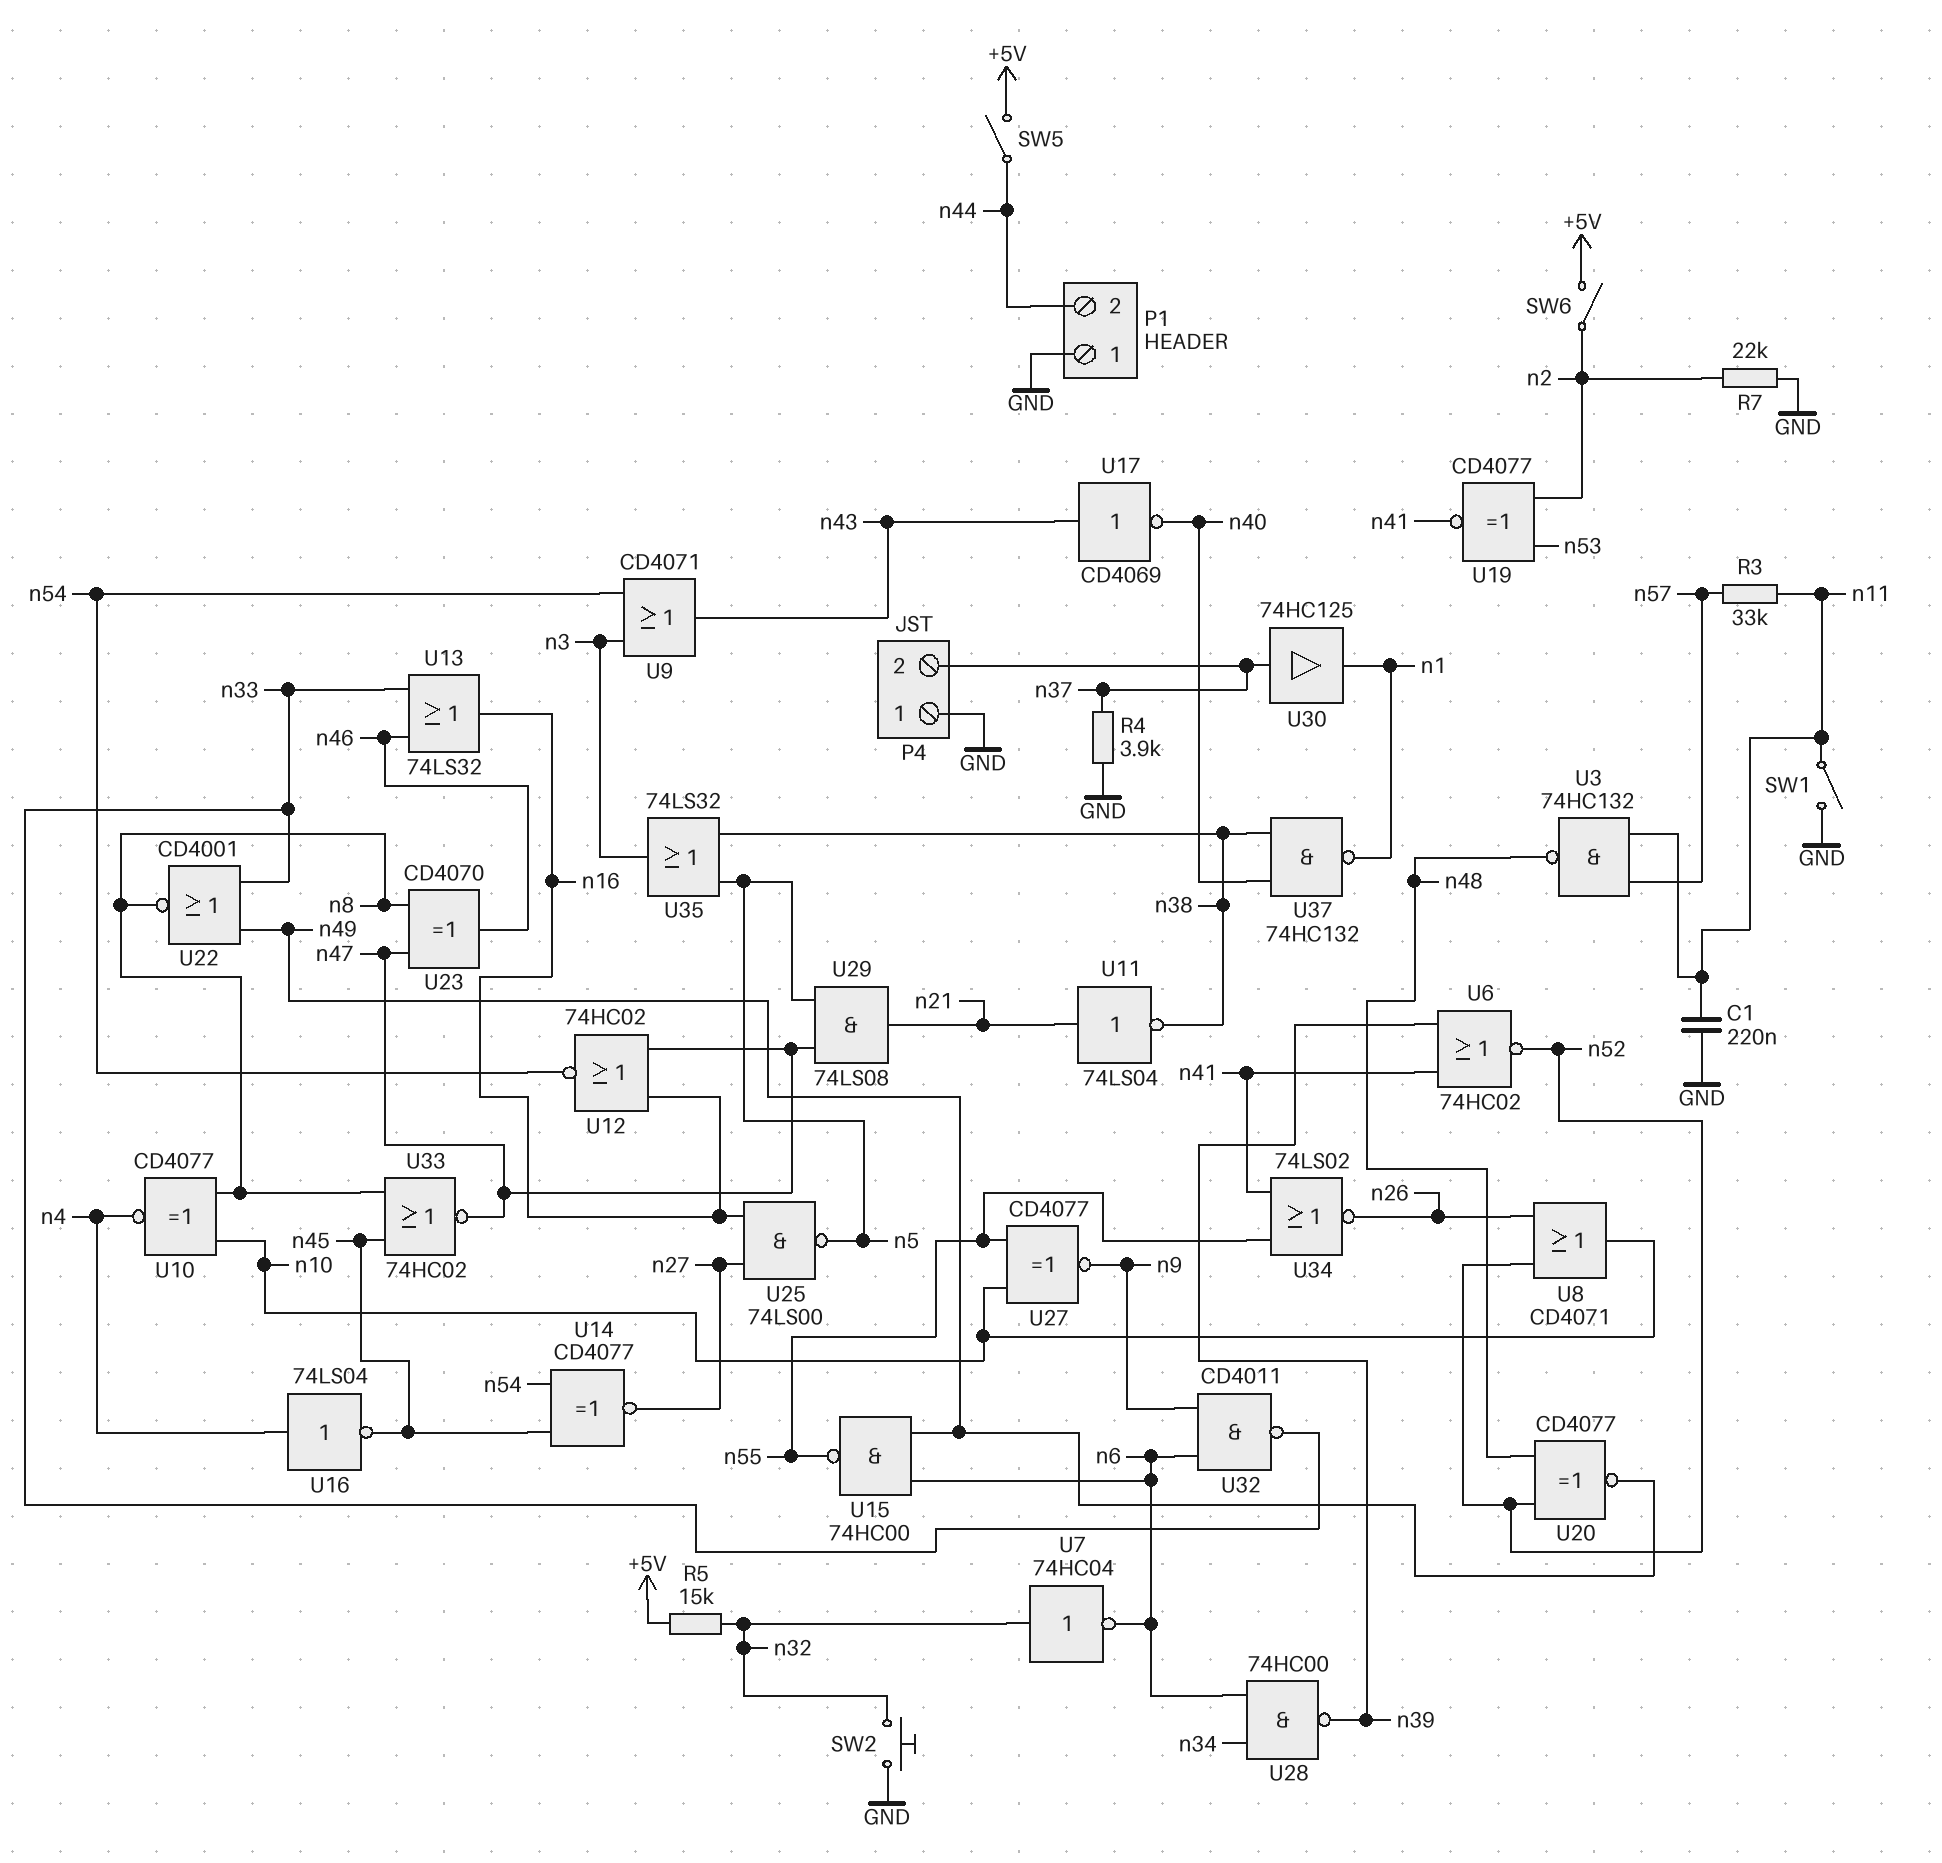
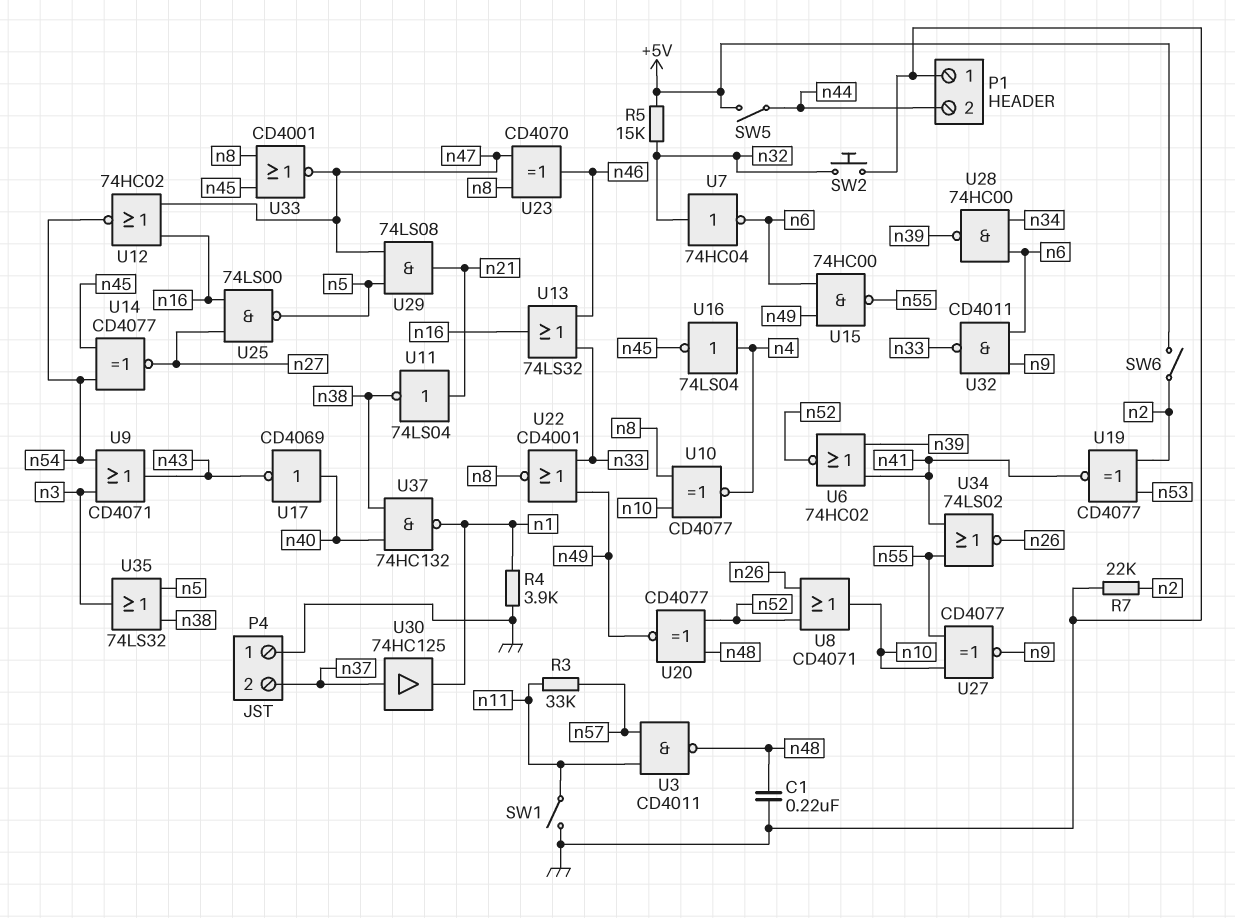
C1: 220nF (GND, n11) -> 220nF (GND, n48)
R4: 3.9k (GND, n37) -> 3.9k (GND, n1)
U3: NAND 74HC132 (in n11, in n57, out n48) -> NAND CD4011 (in n11, in n57, out n48)
U17: NOT CD4069 (in n43, out n40) -> NOT CD4069 (in n40, out n43)
U33: NOR 74HC02 (in n8, in n45, out n47) -> NOR CD4001 (in n8, in n45, out n47)

